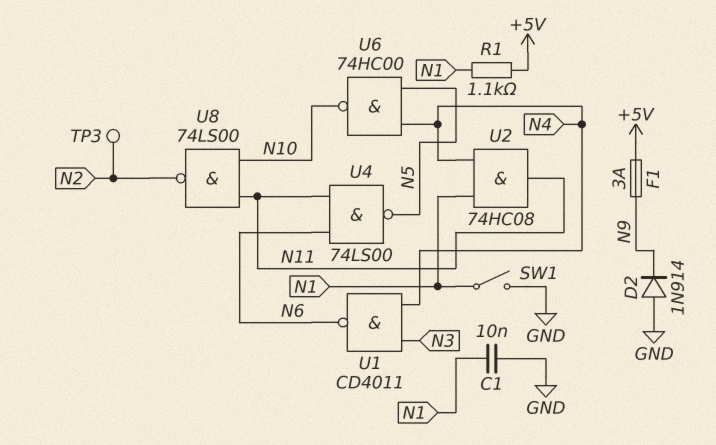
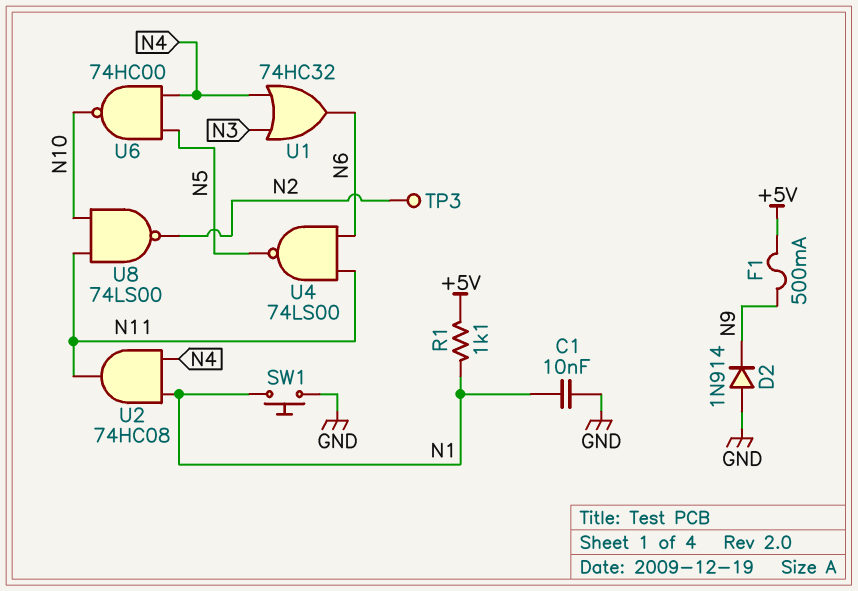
F1: 3A (+5V, N9) -> 500mA (+5V, N9)
SW1: switch (GND, N1) -> button (GND, N1)
U1: NAND CD4011 (in N3, in N4, out N6) -> OR 74HC32 (in N3, in N4, out N6)

